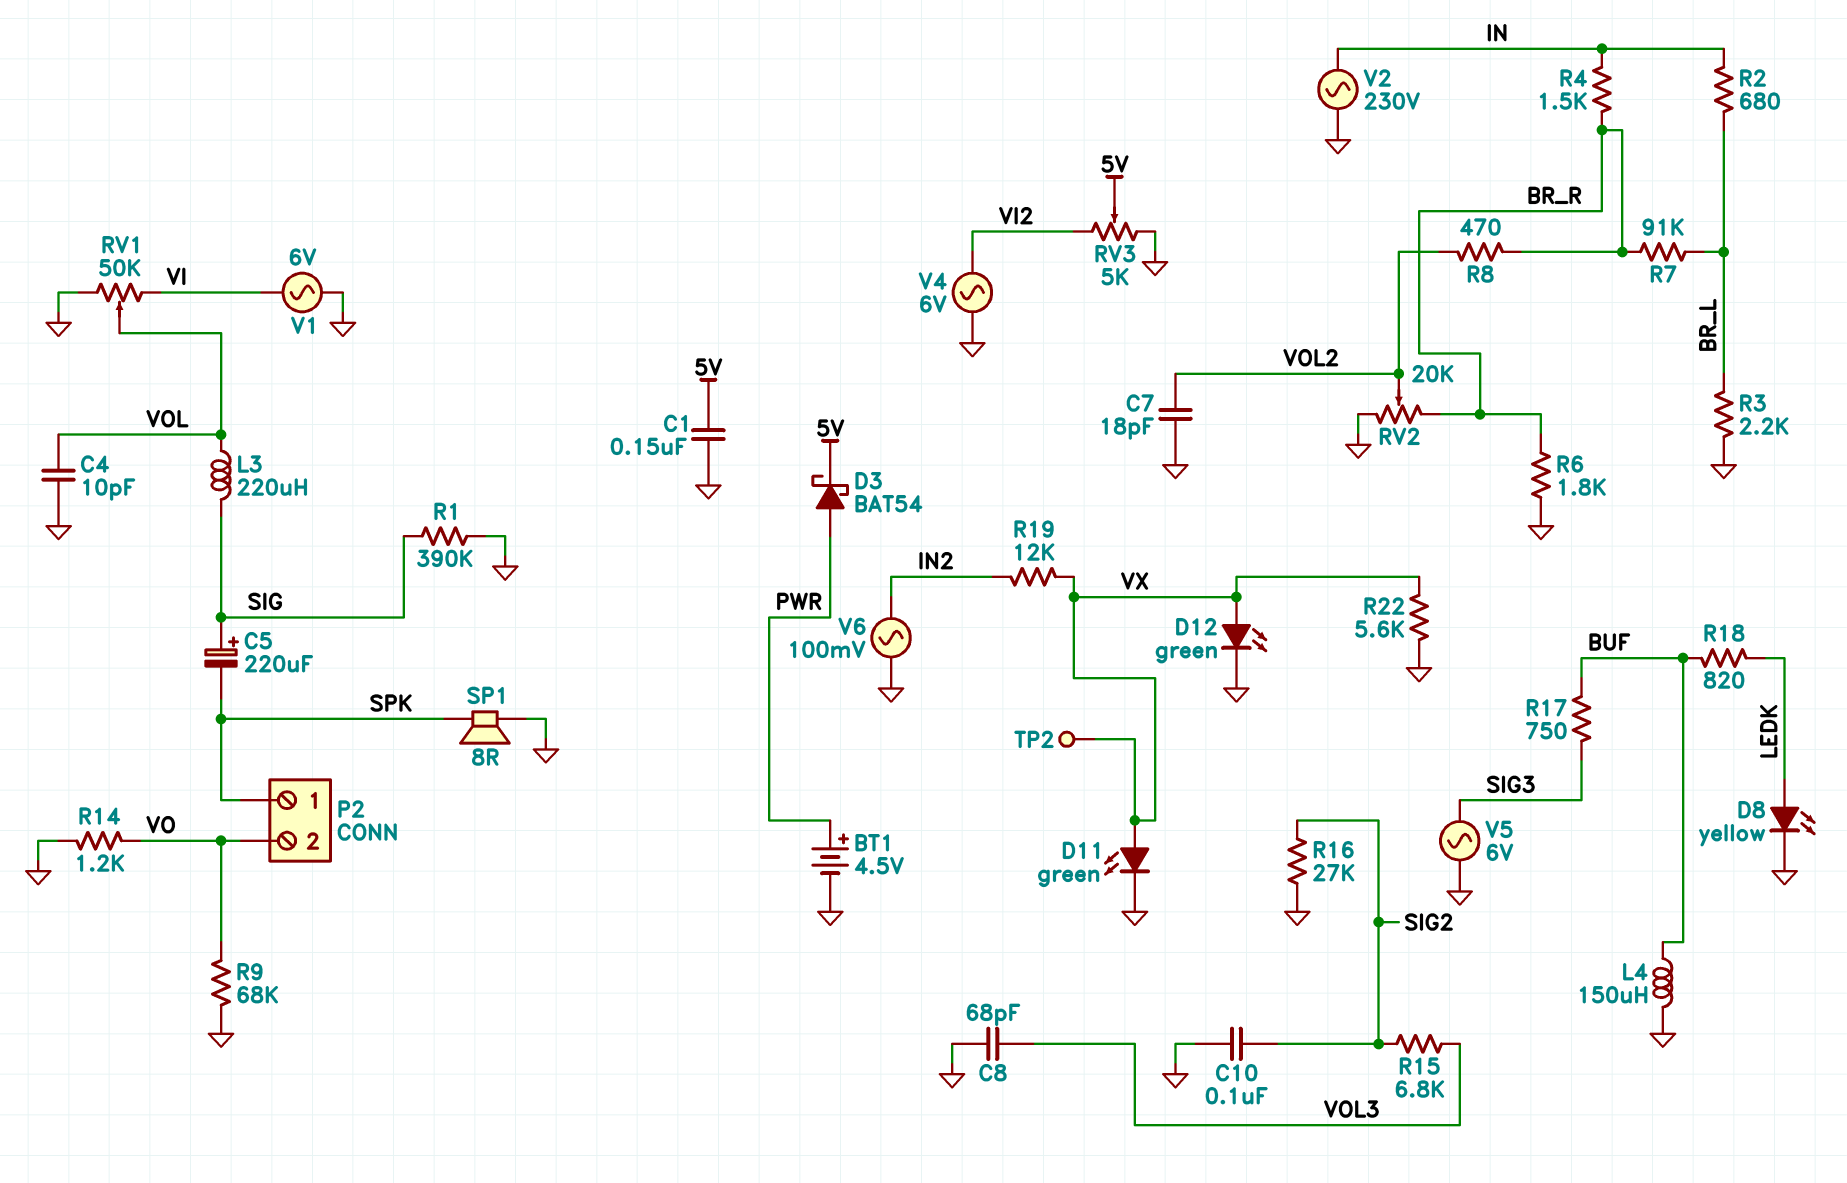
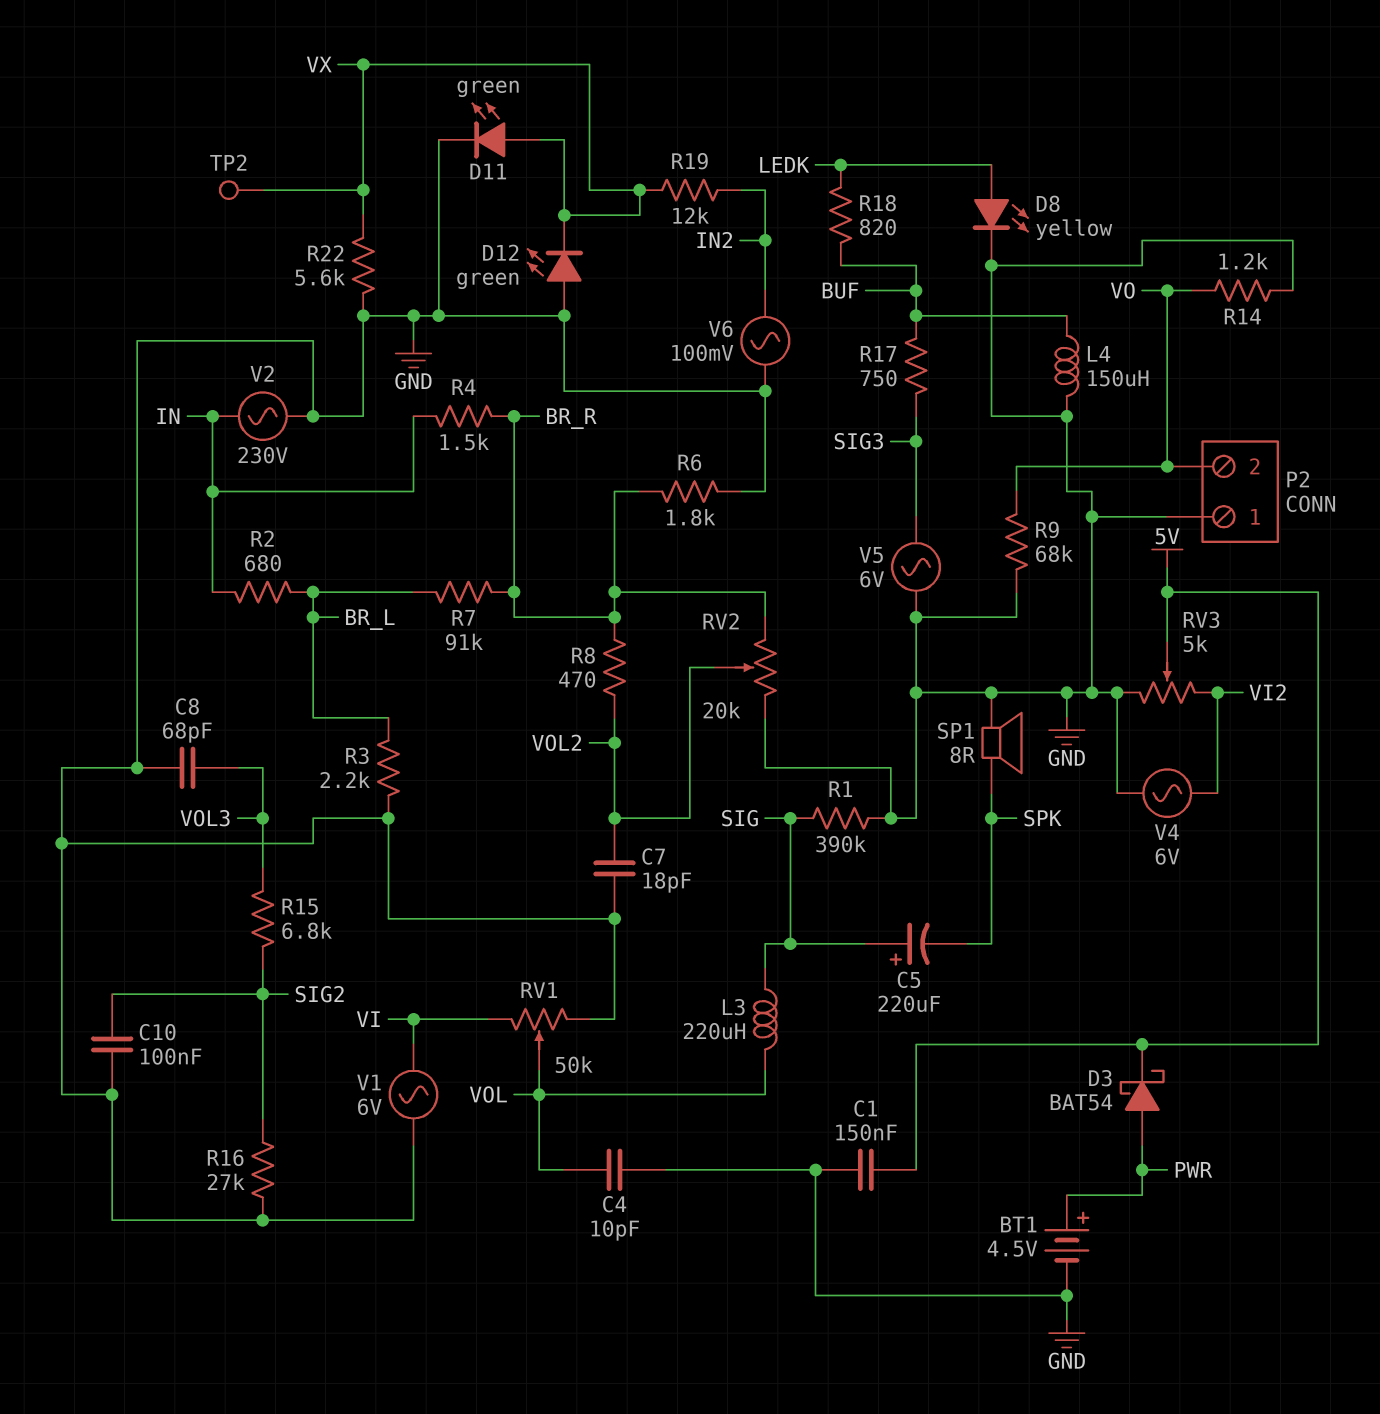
D12: LED green (A VX, K GND) -> LED green (A GND, K VX)
P2 pin 1: SPK -> GND

